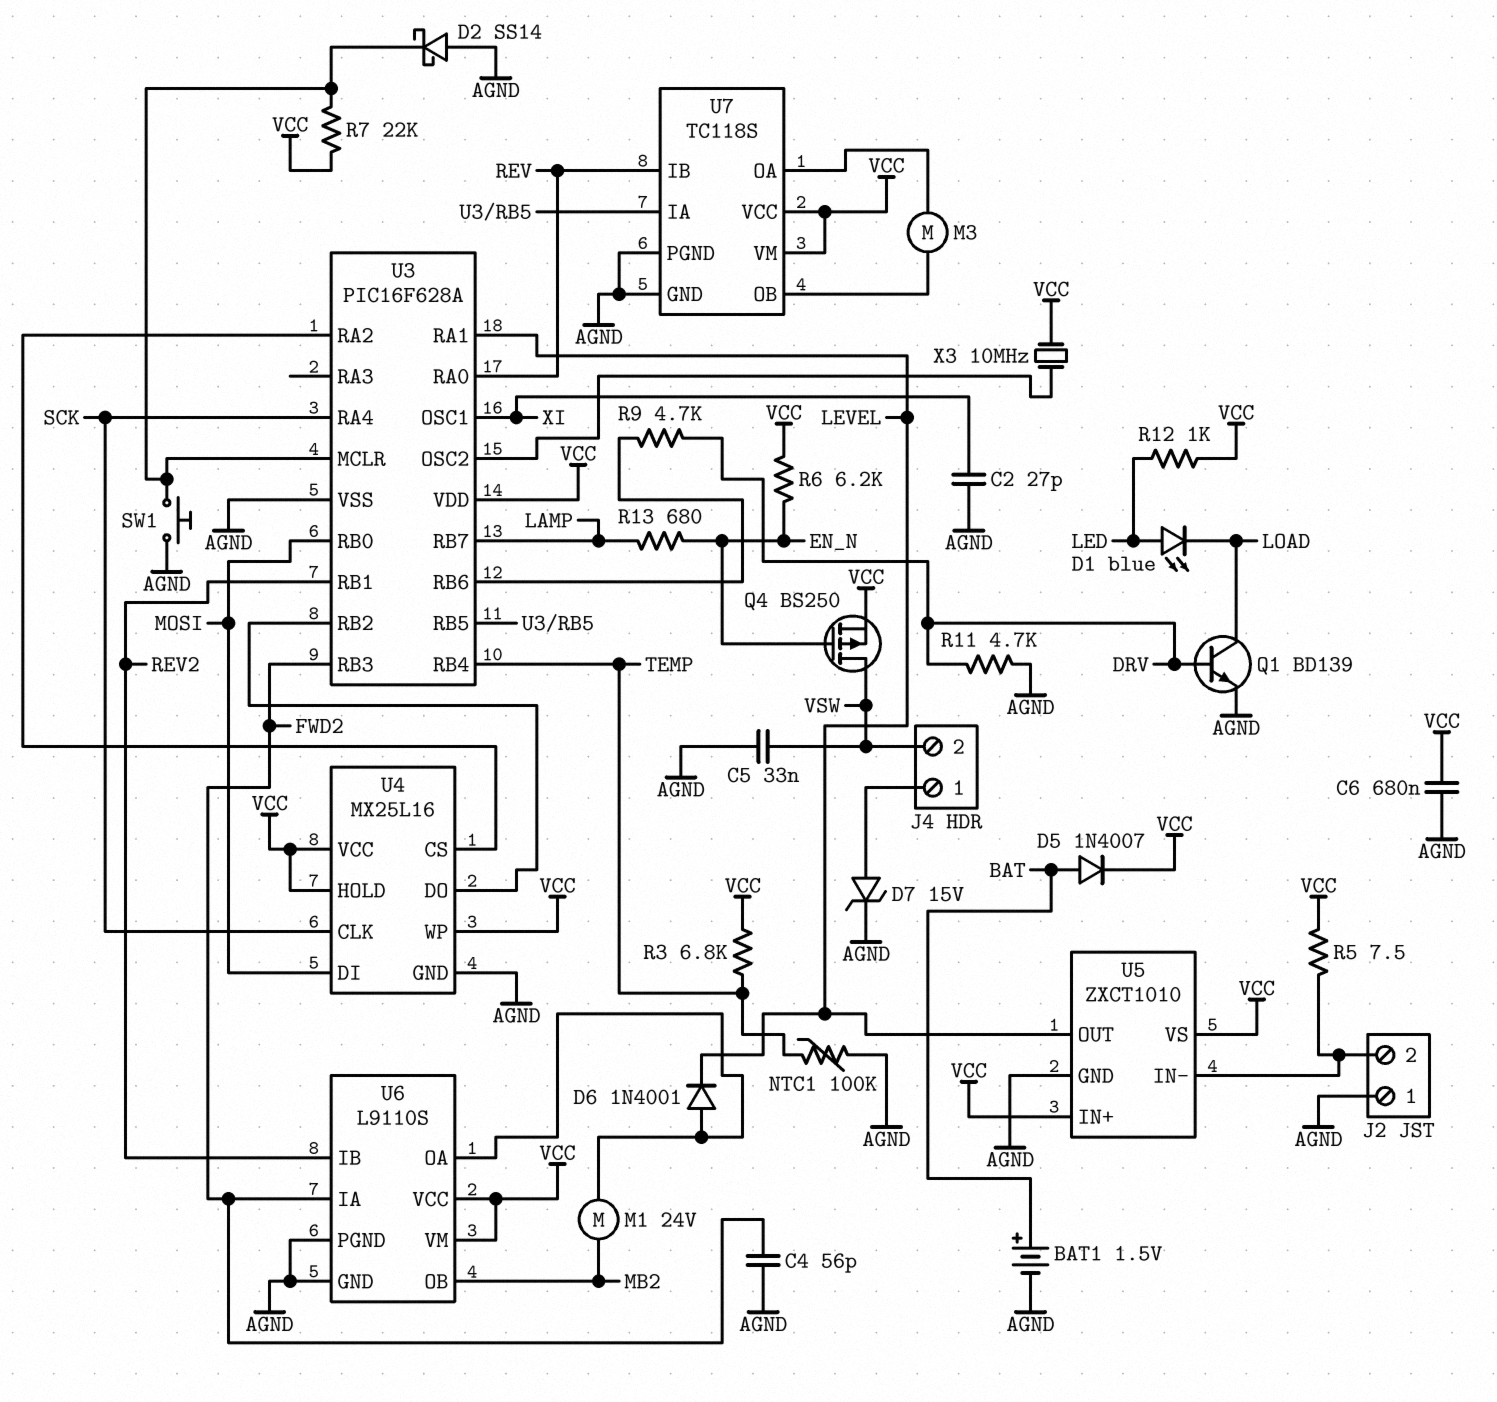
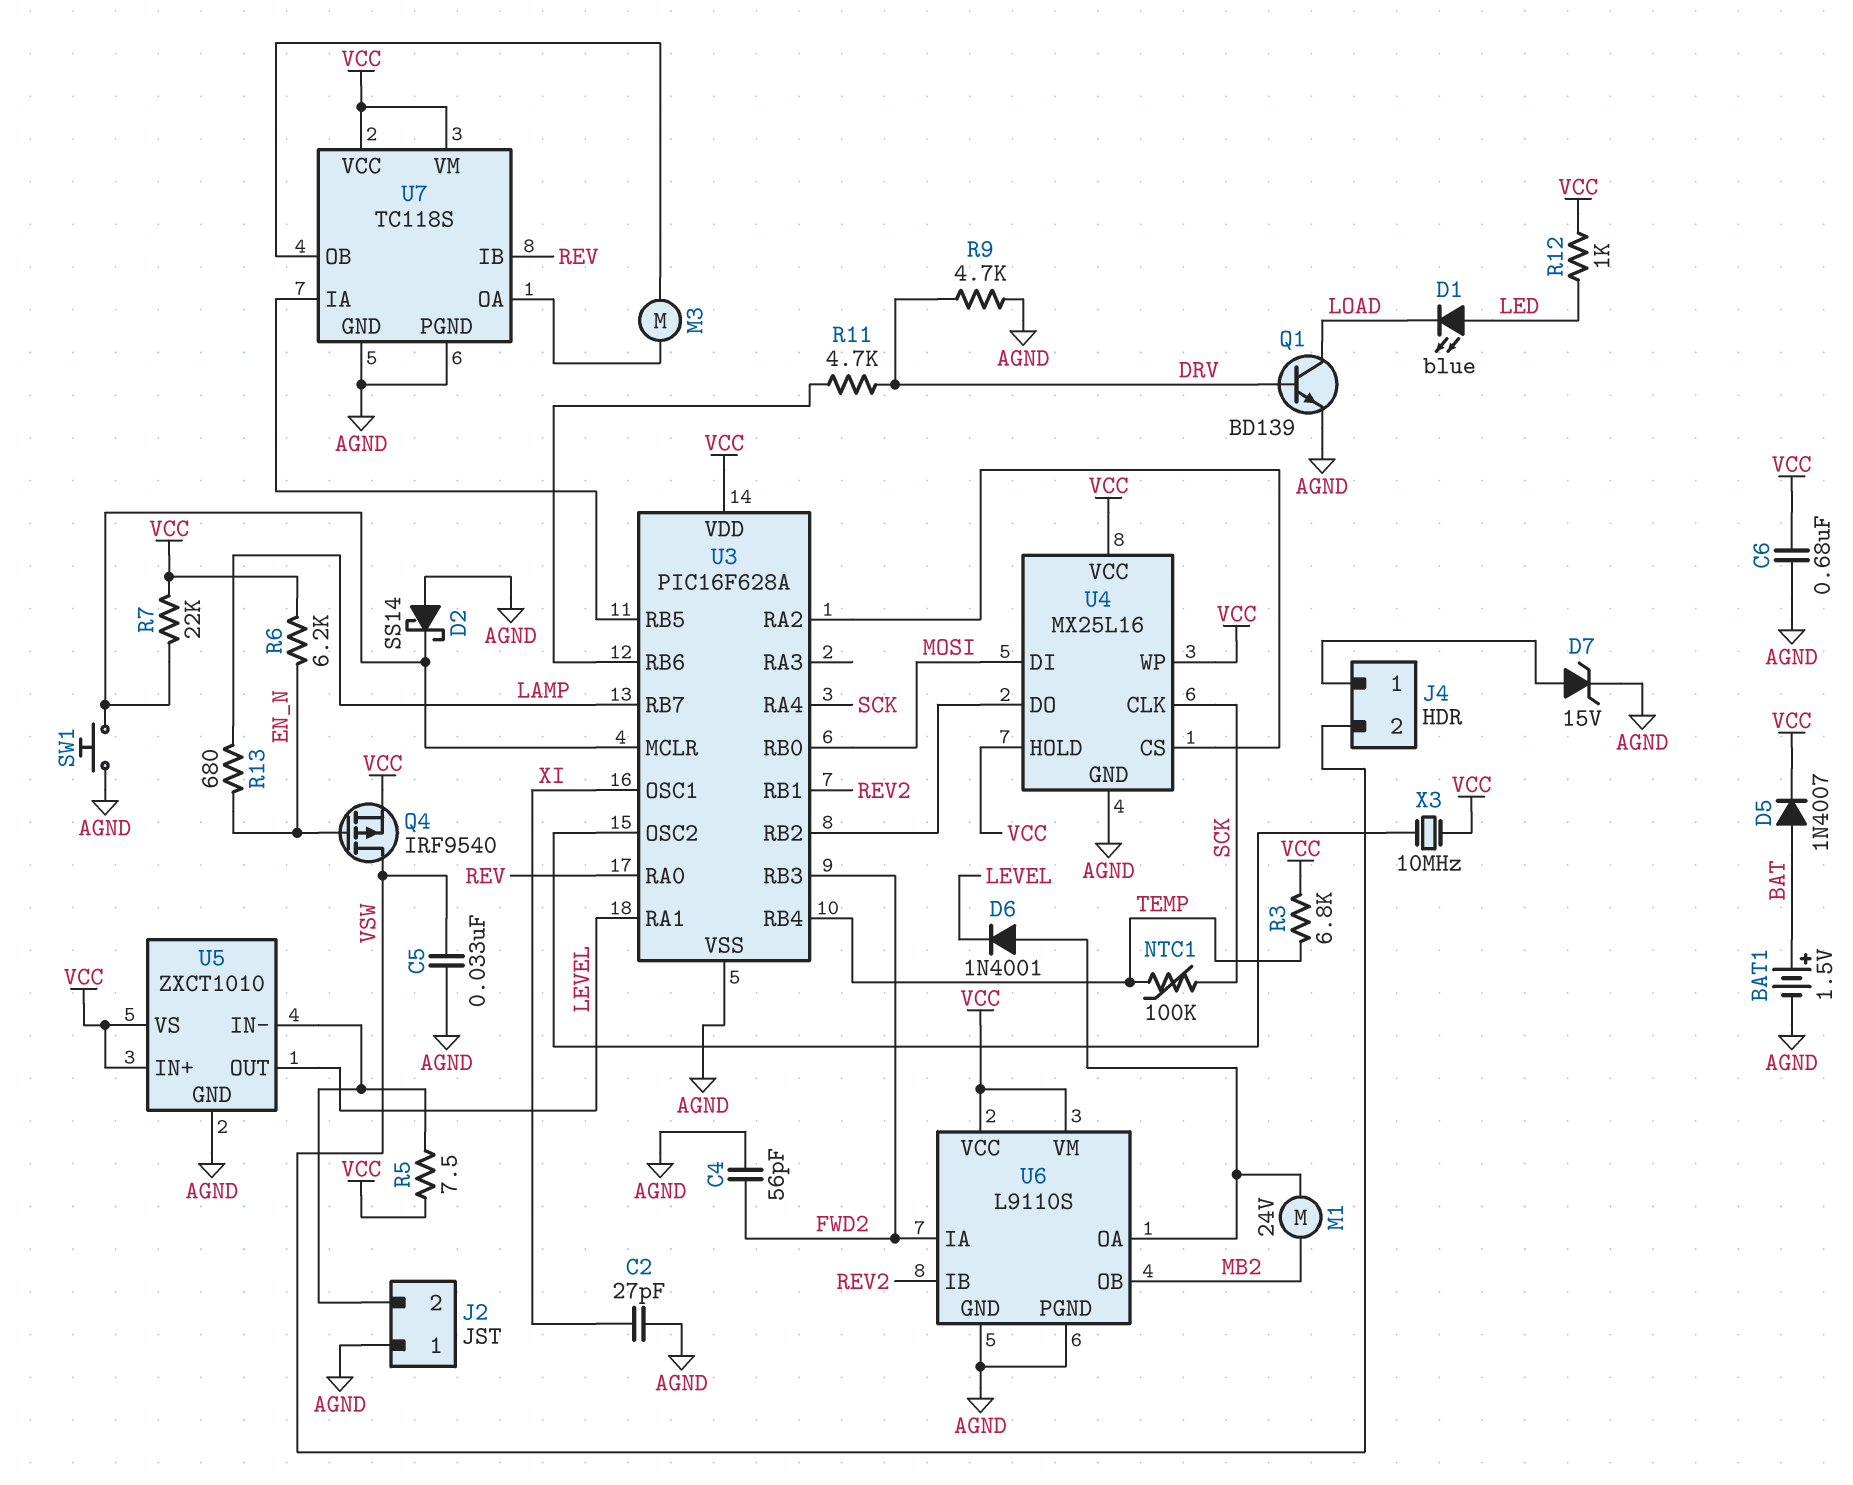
NTC1: 100k (AGND, TEMP) -> 100k (SCK, TEMP)
Q4: PMOS BS250 (G EN_N, D VSW, S VCC) -> PMOS IRF9540 (G EN_N, D VSW, S VCC)
R9: 4.7k (DRV, U3/RB6) -> 4.7k (AGND, DRV)
R11: 4.7k (AGND, DRV) -> 4.7k (DRV, U3/RB6)

